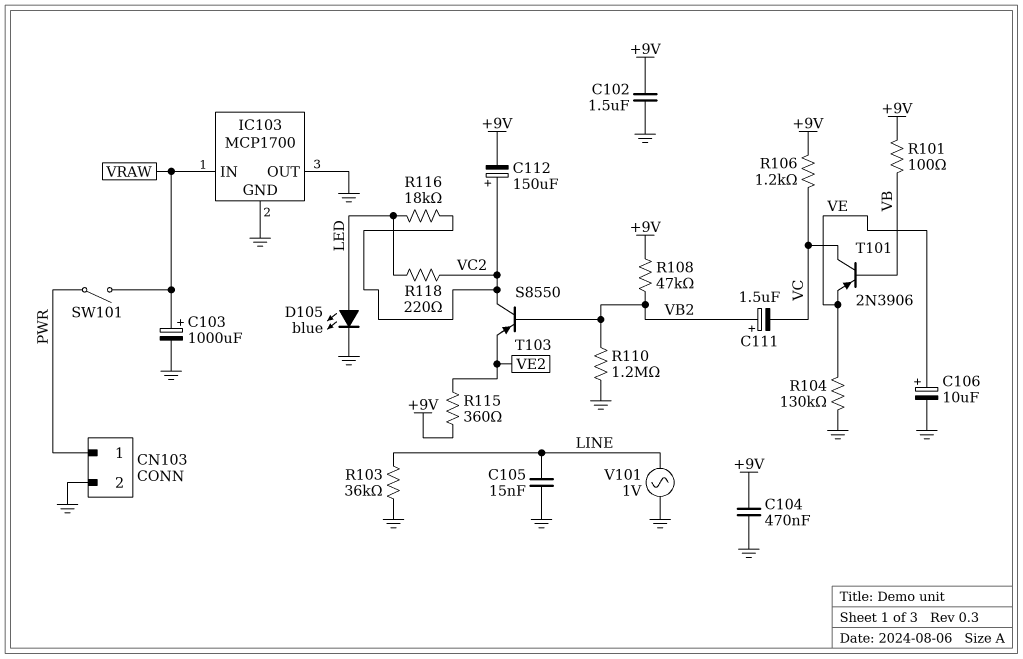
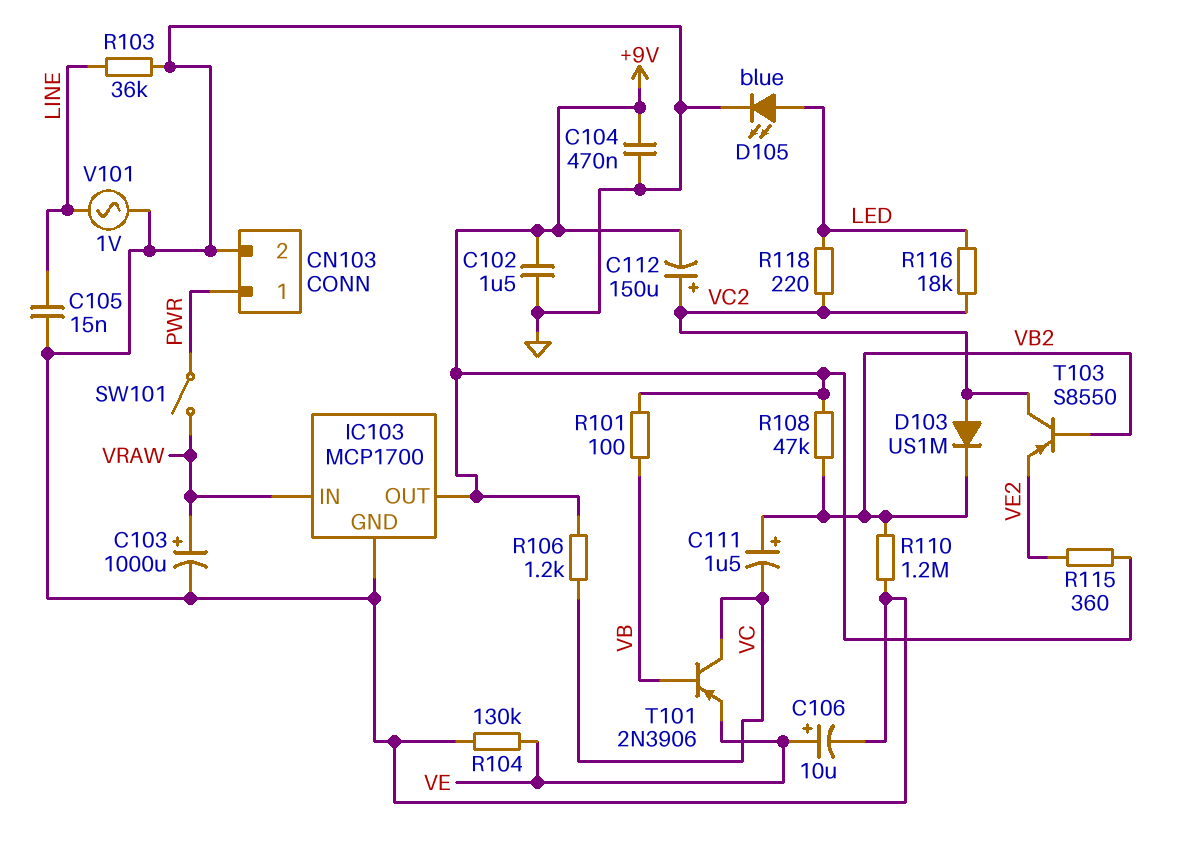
D103: none -> diode US1M (A VC2, K VB2)
IC103 pin OUT: GND -> +9V

